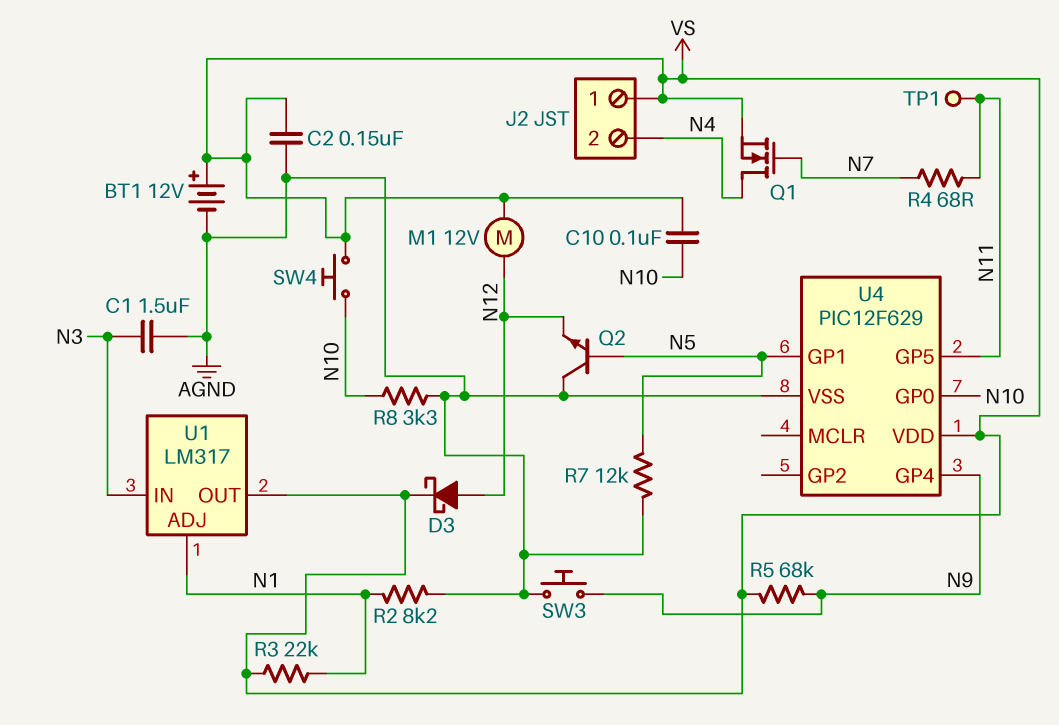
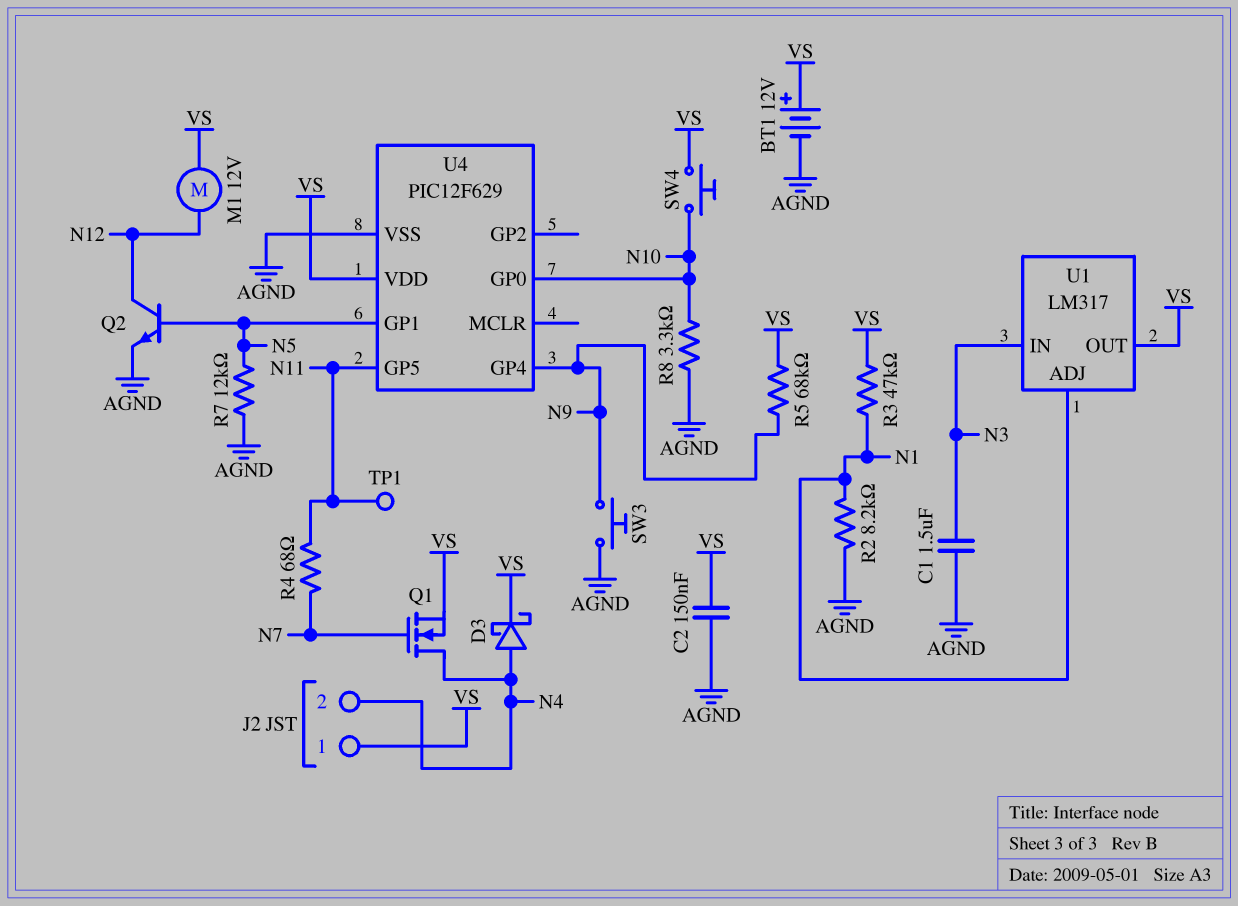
C10: 100nF (N10, VS) -> none
D3: schottky (A N12, K VS) -> schottky (A N4, K VS)
Q2: NPN (B N5, C AGND, E N12) -> NPN (B N5, C N12, E AGND)
R3: 22k (N1, VS) -> 47k (N1, VS)

